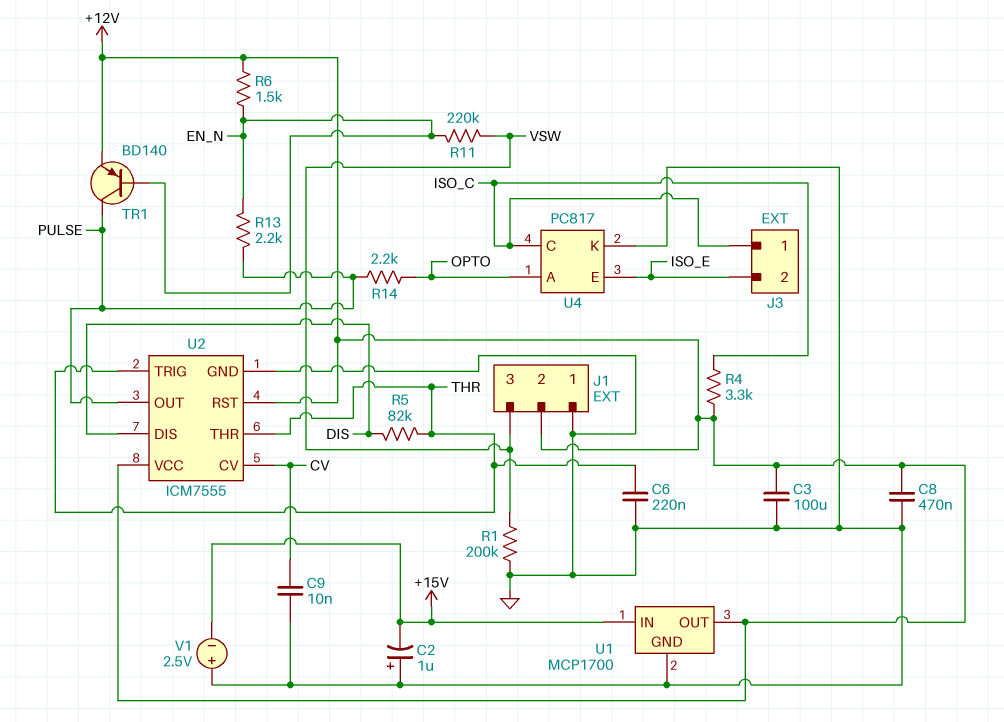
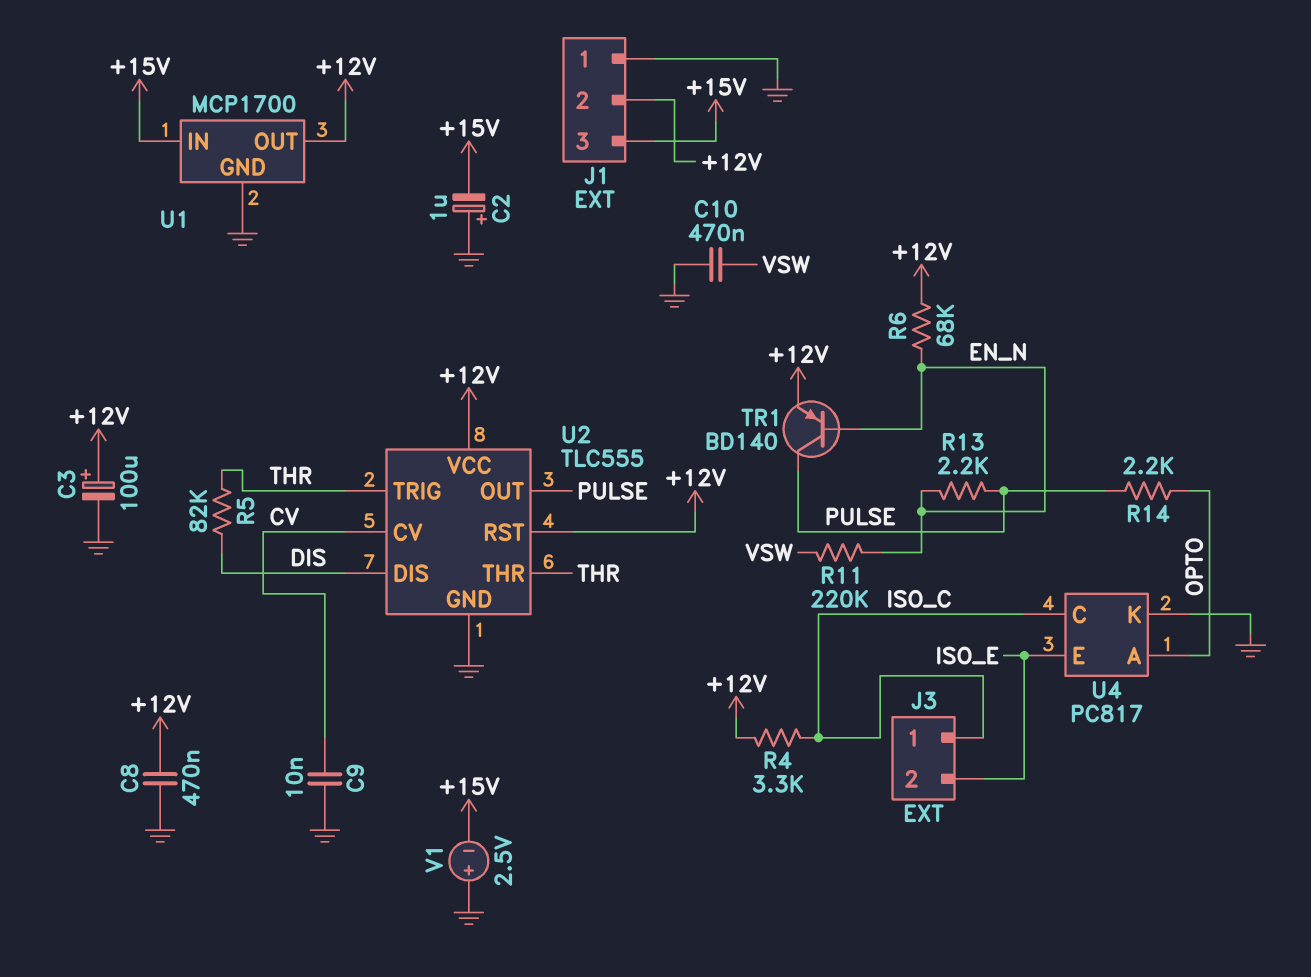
C3: 100uF (+12V, GND) -> 100uF (plus +12V, minus GND)
C6: 220nF (GND, THR) -> none
C10: none -> 470nF (GND, VSW)
J1 pin 3: VSW -> +15V
R1: 200k (GND, VSW) -> none
R6: 1.5k (+12V, EN_N) -> 68k (+12V, EN_N)
U2: ICM7555 -> TLC555

